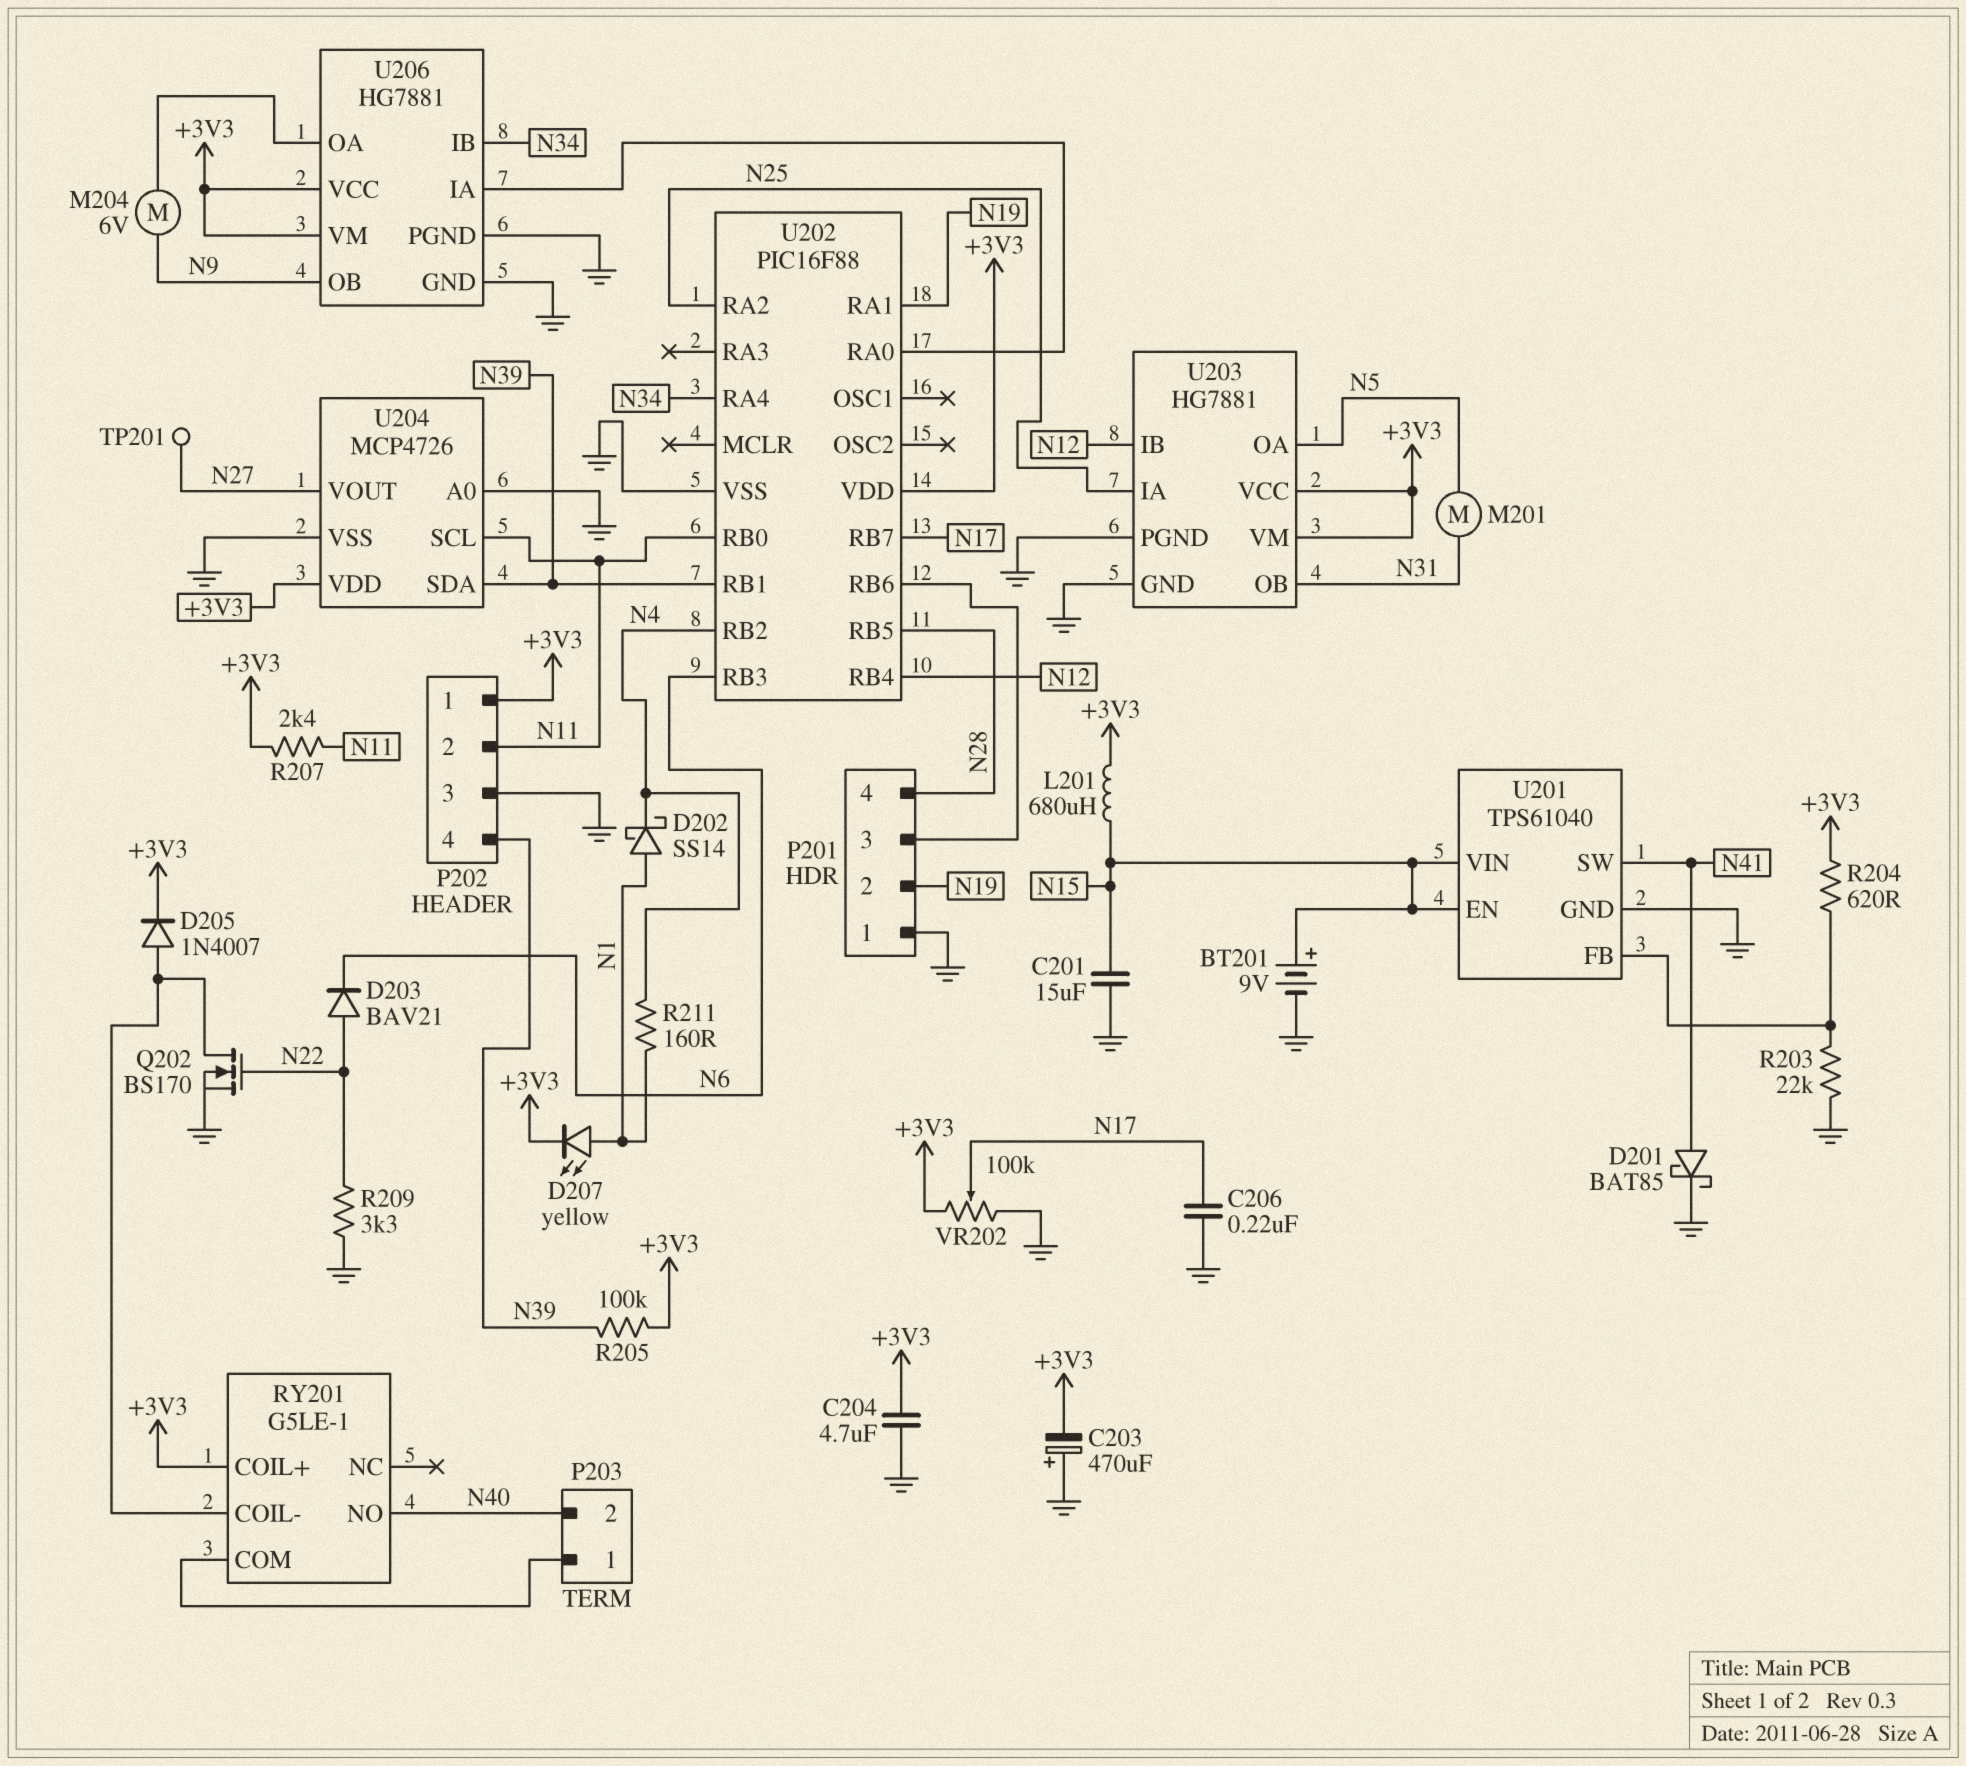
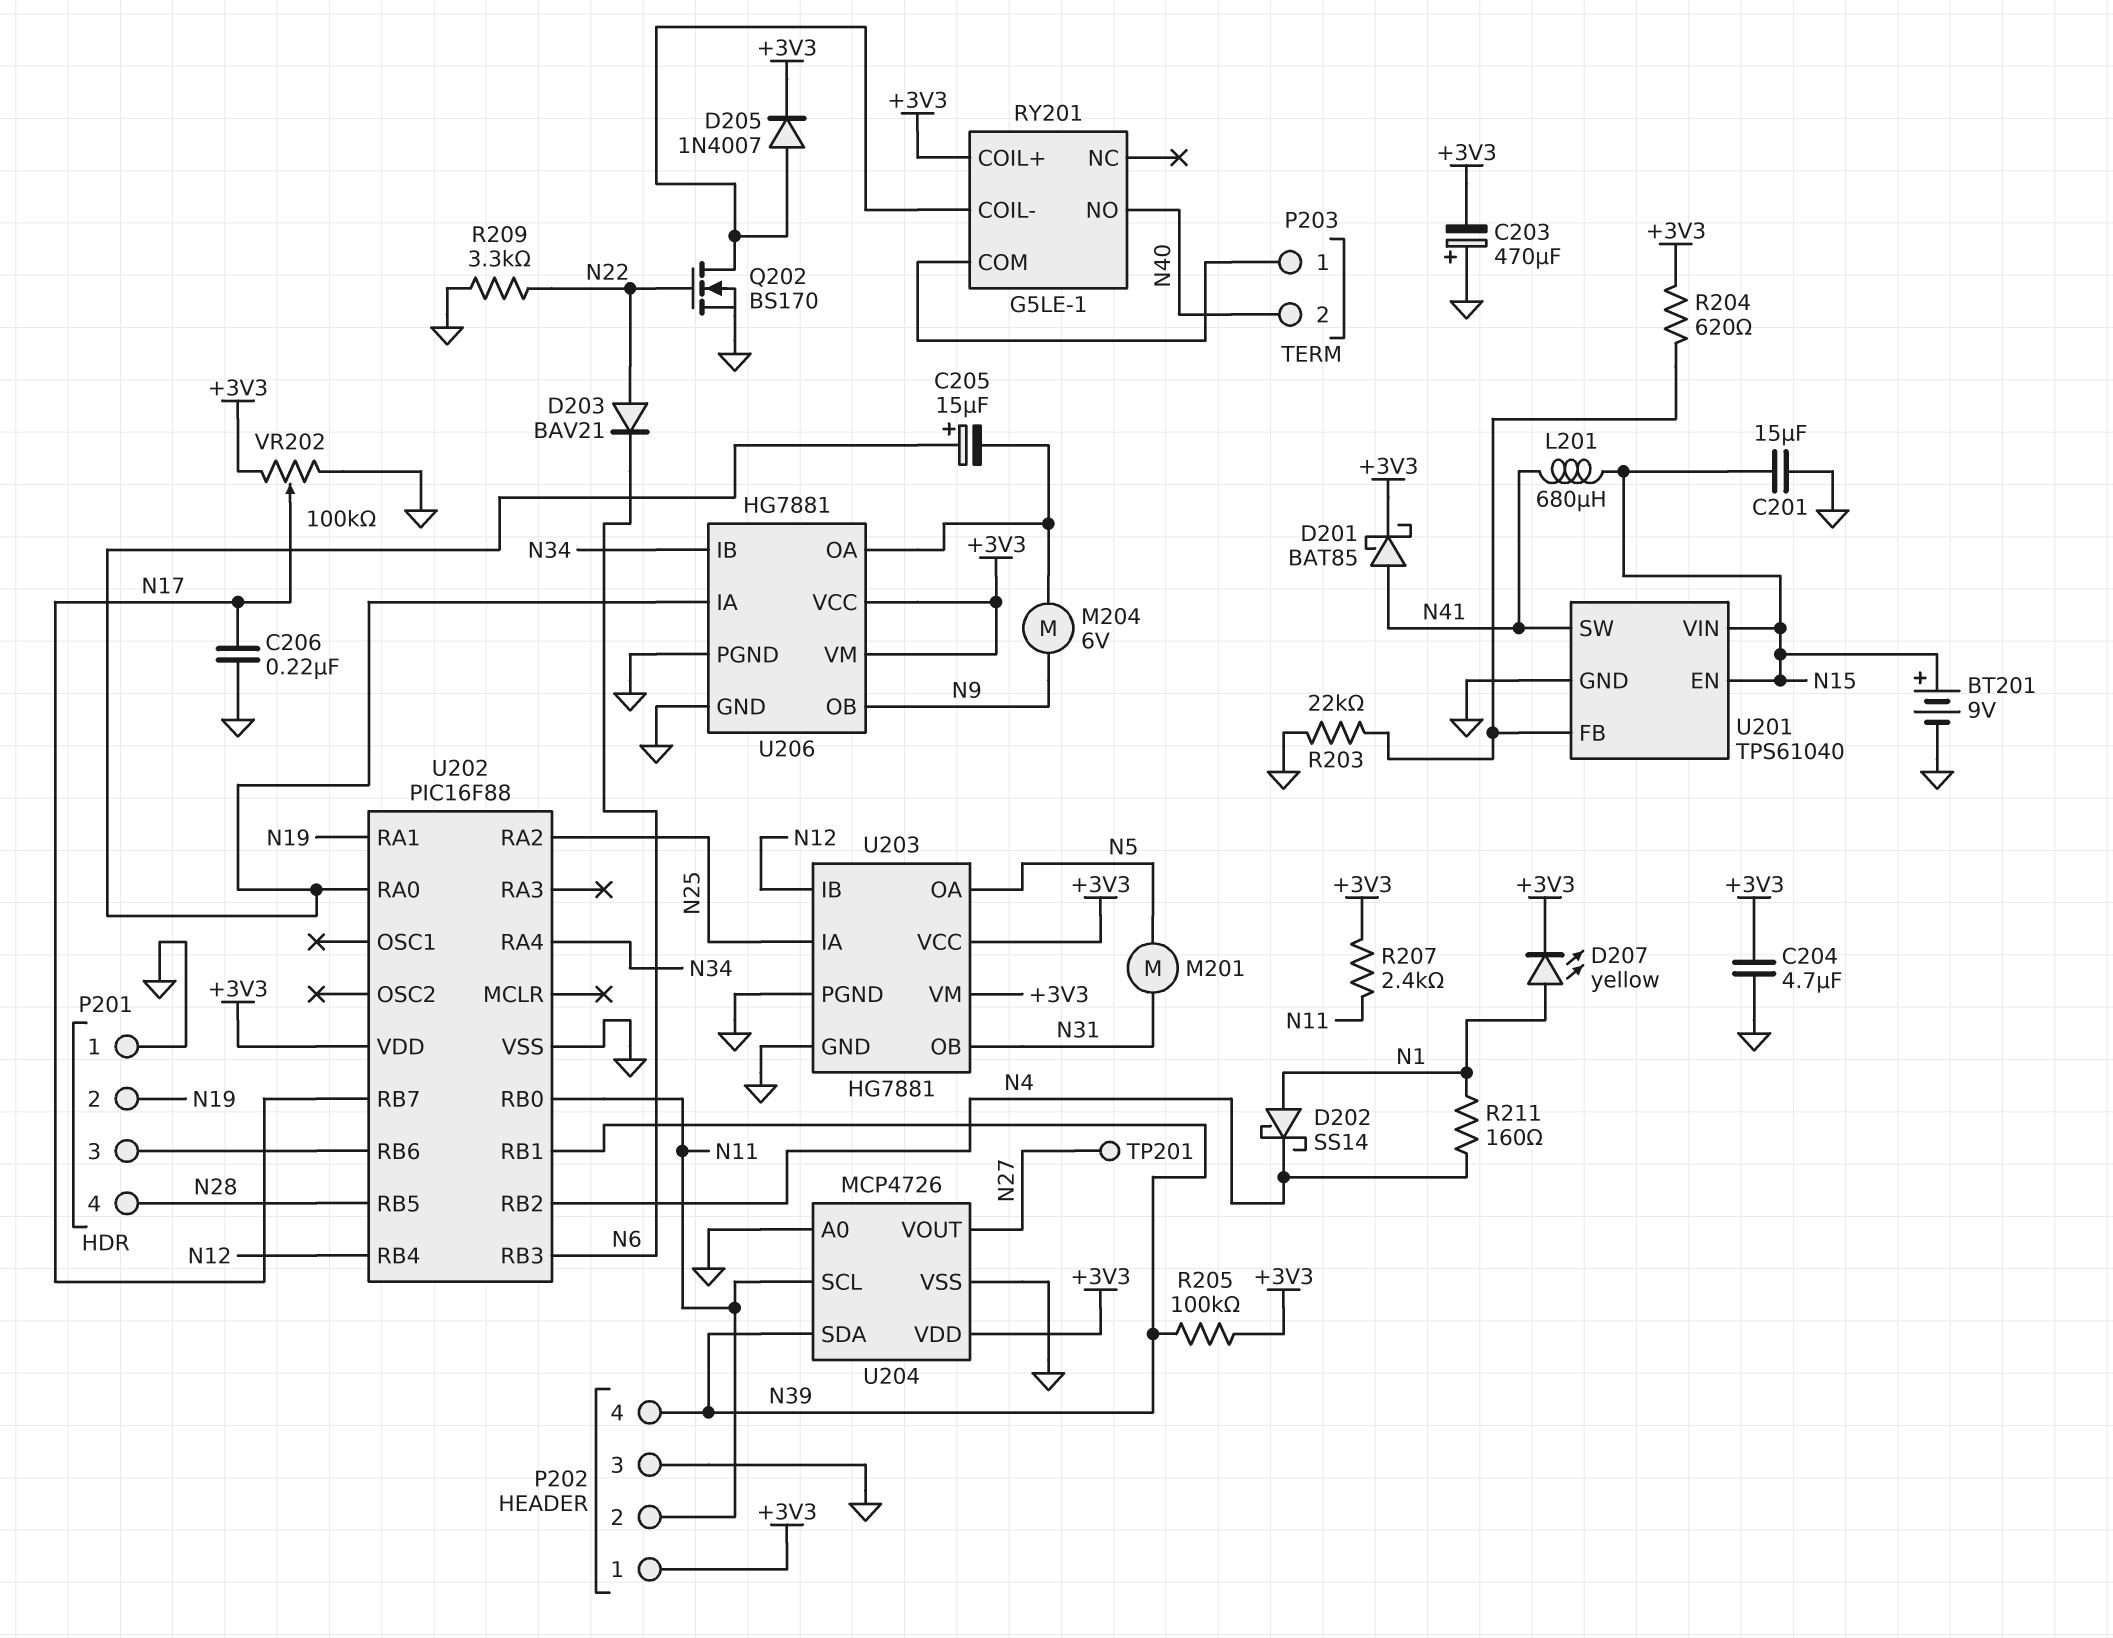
C205: none -> 15uF (plus U202/RA0, minus U206/OA)
D201: schottky BAT85 (A N41, K GND) -> schottky BAT85 (A N41, K +3V3)
L201: 680uH (+3V3, N15) -> 680uH (N15, N41)

